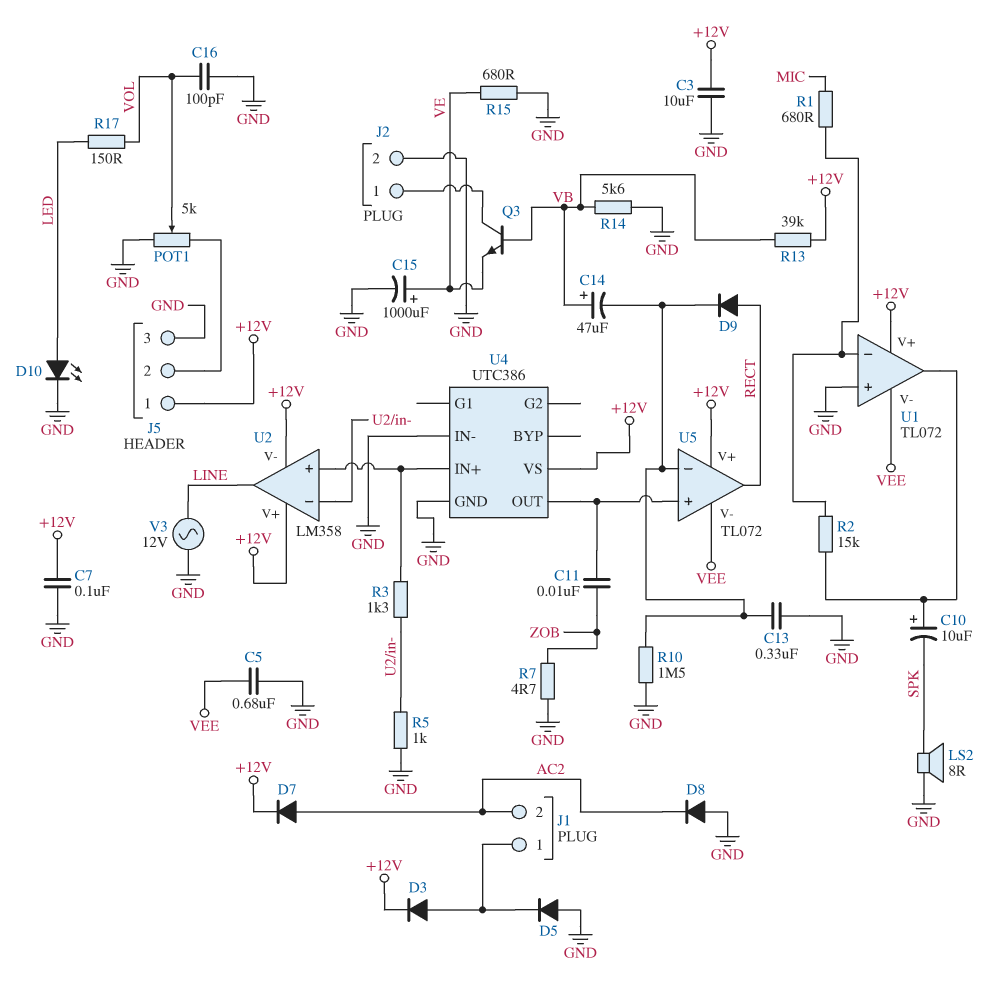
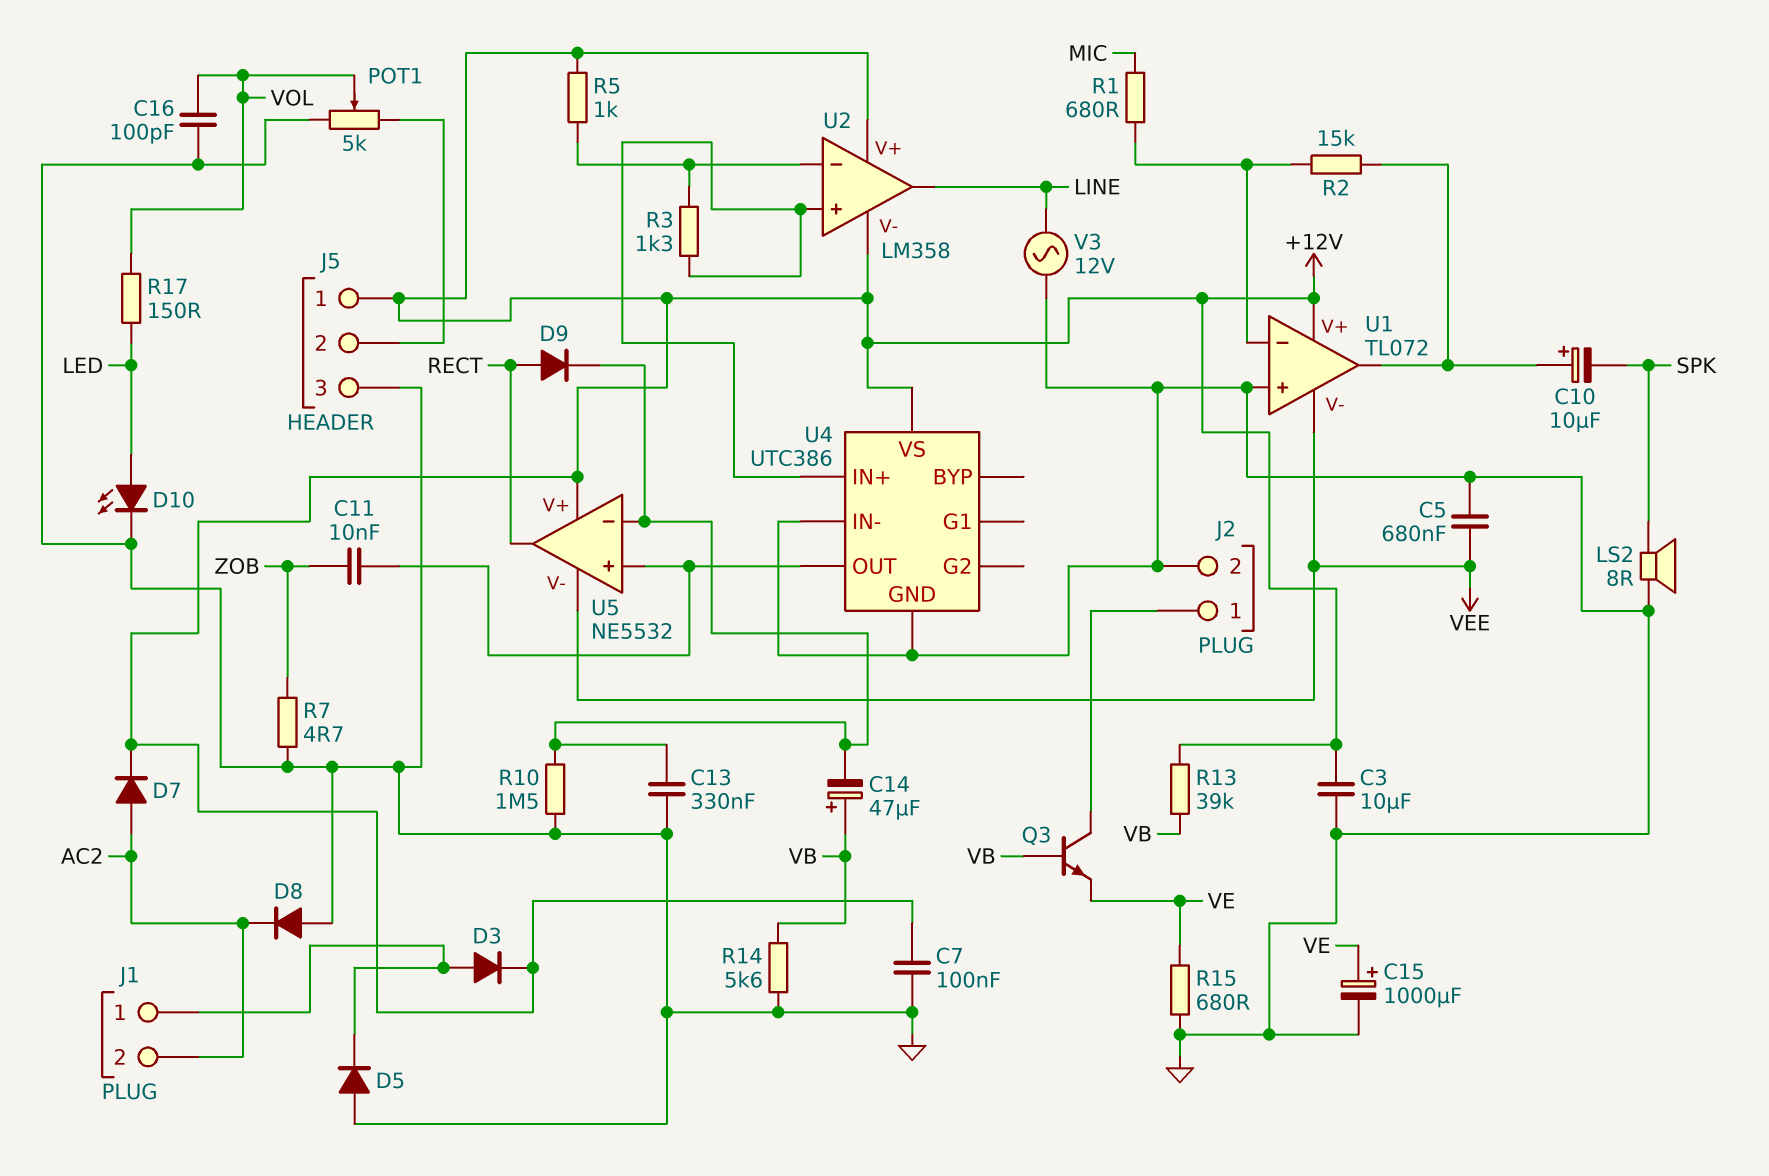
R5: 1k (GND, U2/in-) -> 1k (+12V, U2/in-)
U5: TL072 -> NE5532

